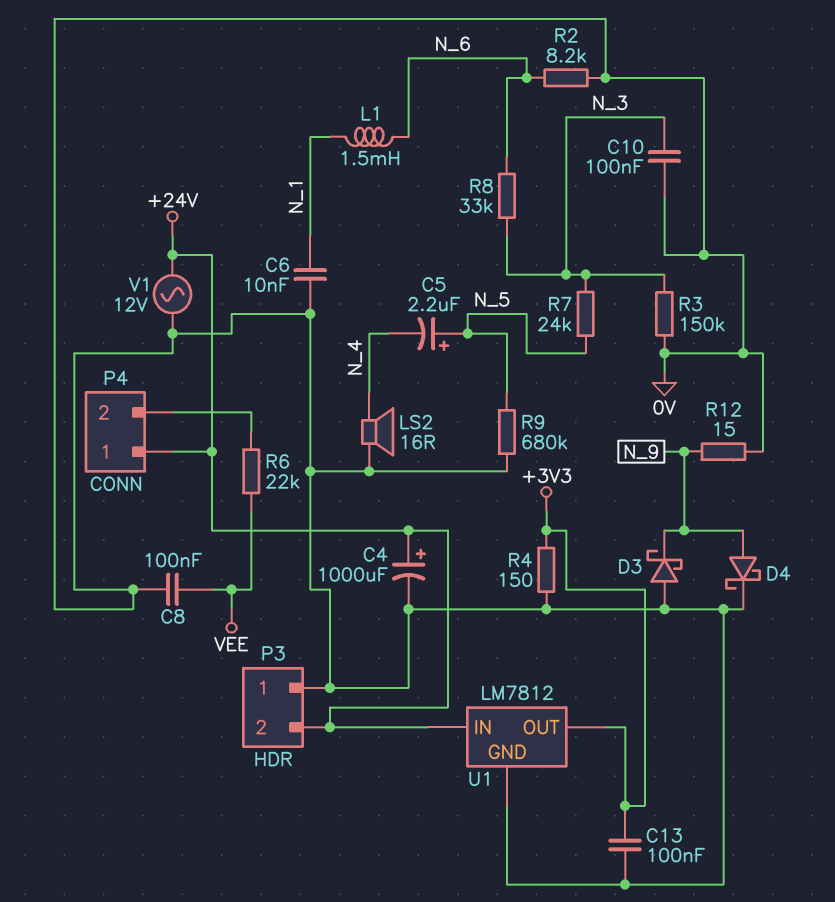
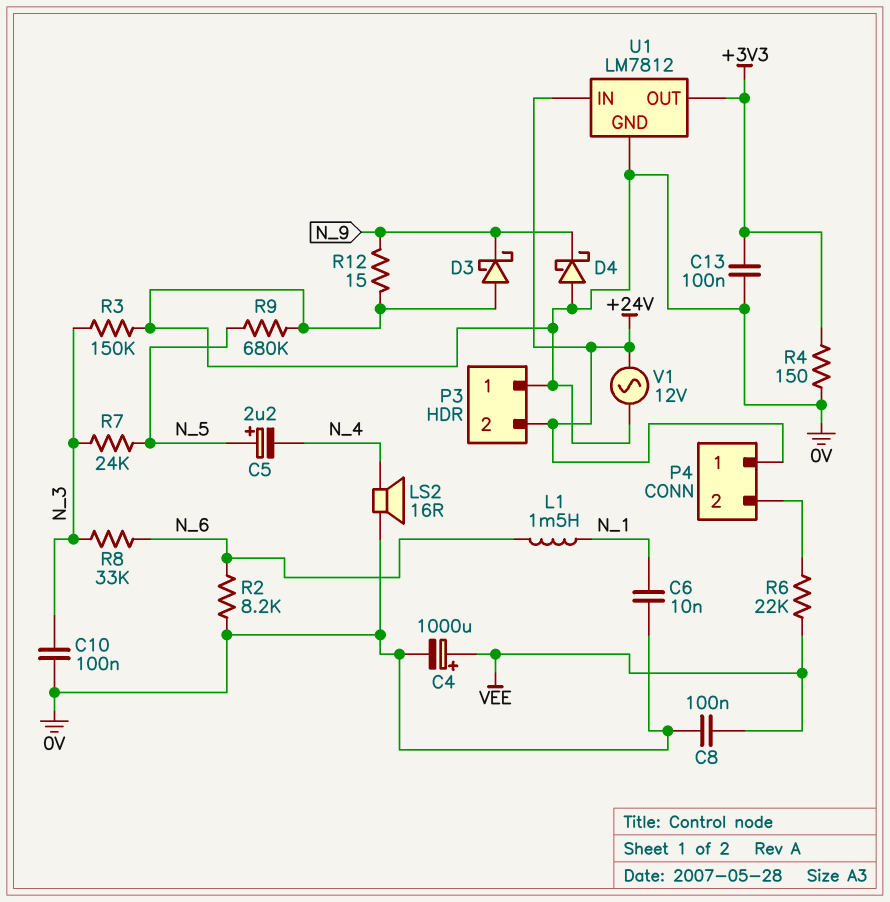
C4: 1000uF (plus +24V, minus 0V) -> 1000uF (plus VEE, minus 0V)
D4: schottky (A N_9, K 0V) -> schottky (A 0V, K N_9)

